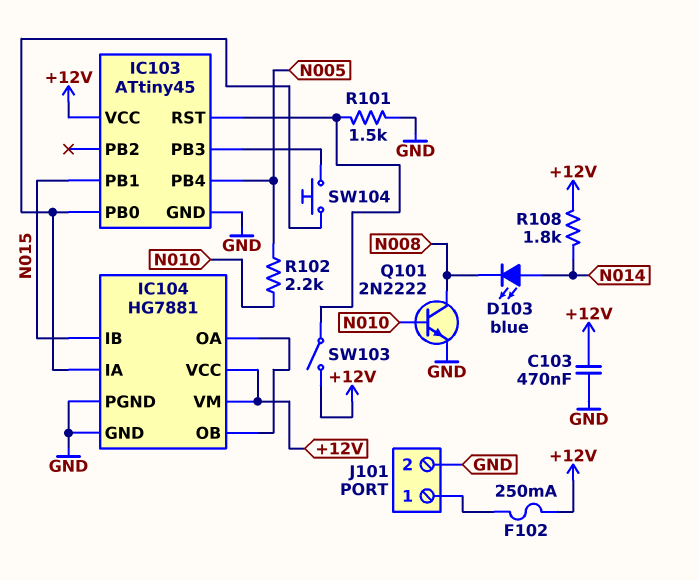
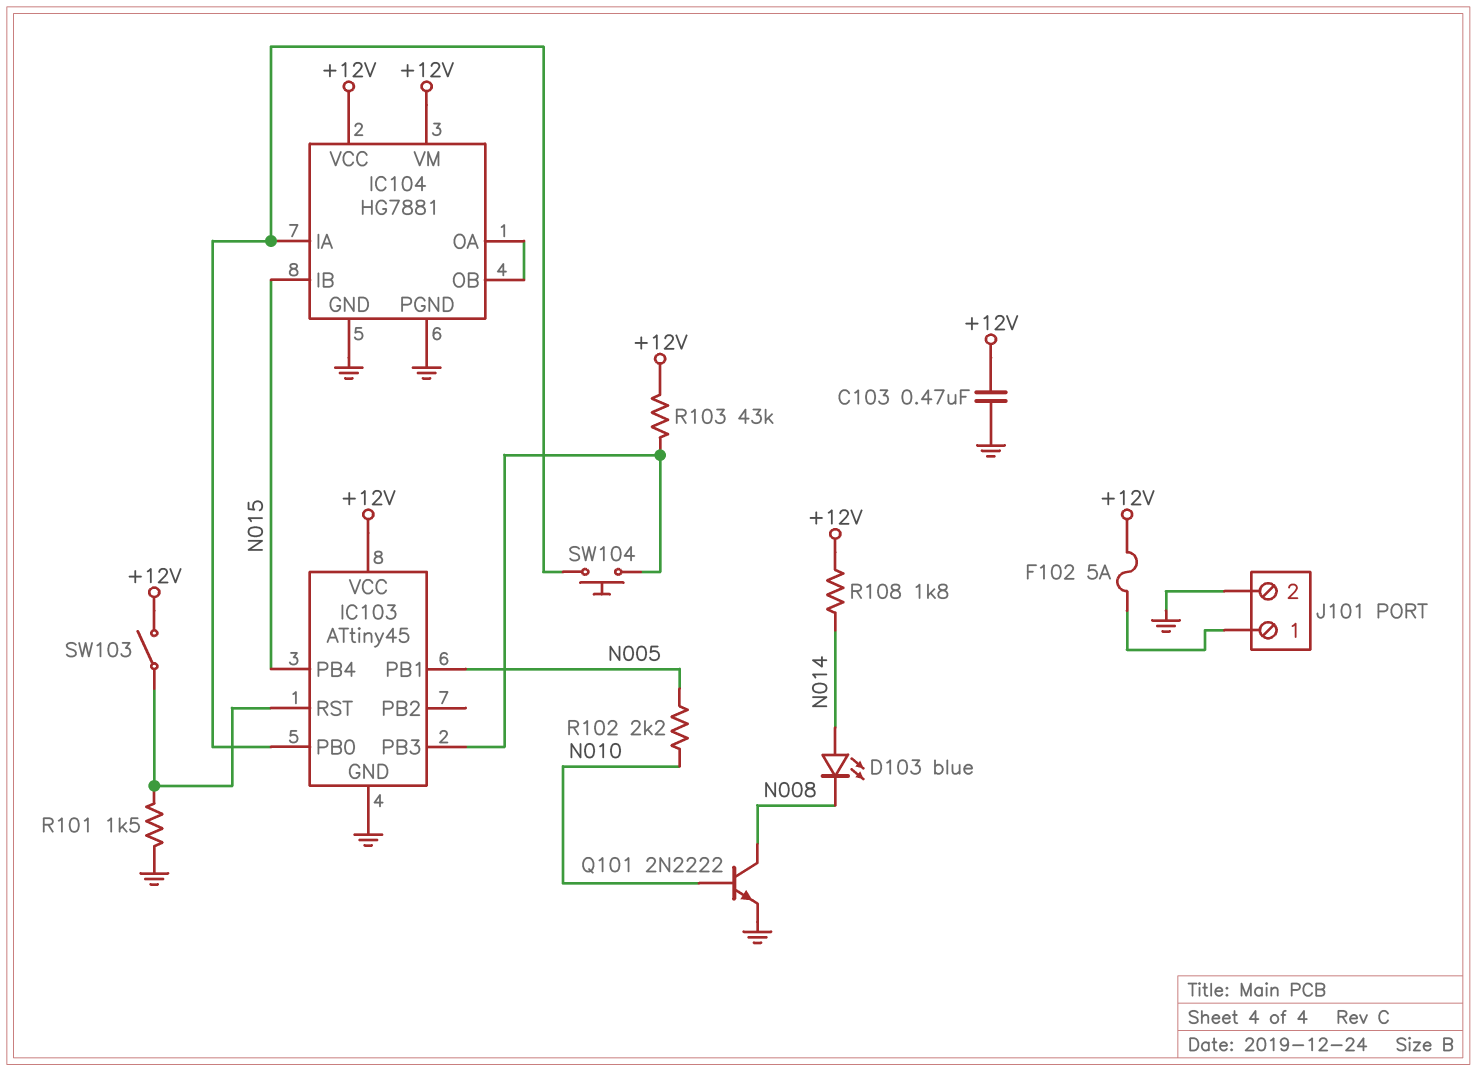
F102: 250mA (+12V, J101/1) -> 5A (+12V, J101/1)
IC103 pin PB1: N015 -> N005
IC103 pin PB4: N005 -> N015
R103: none -> 43k (+12V, IC103/PB3)

